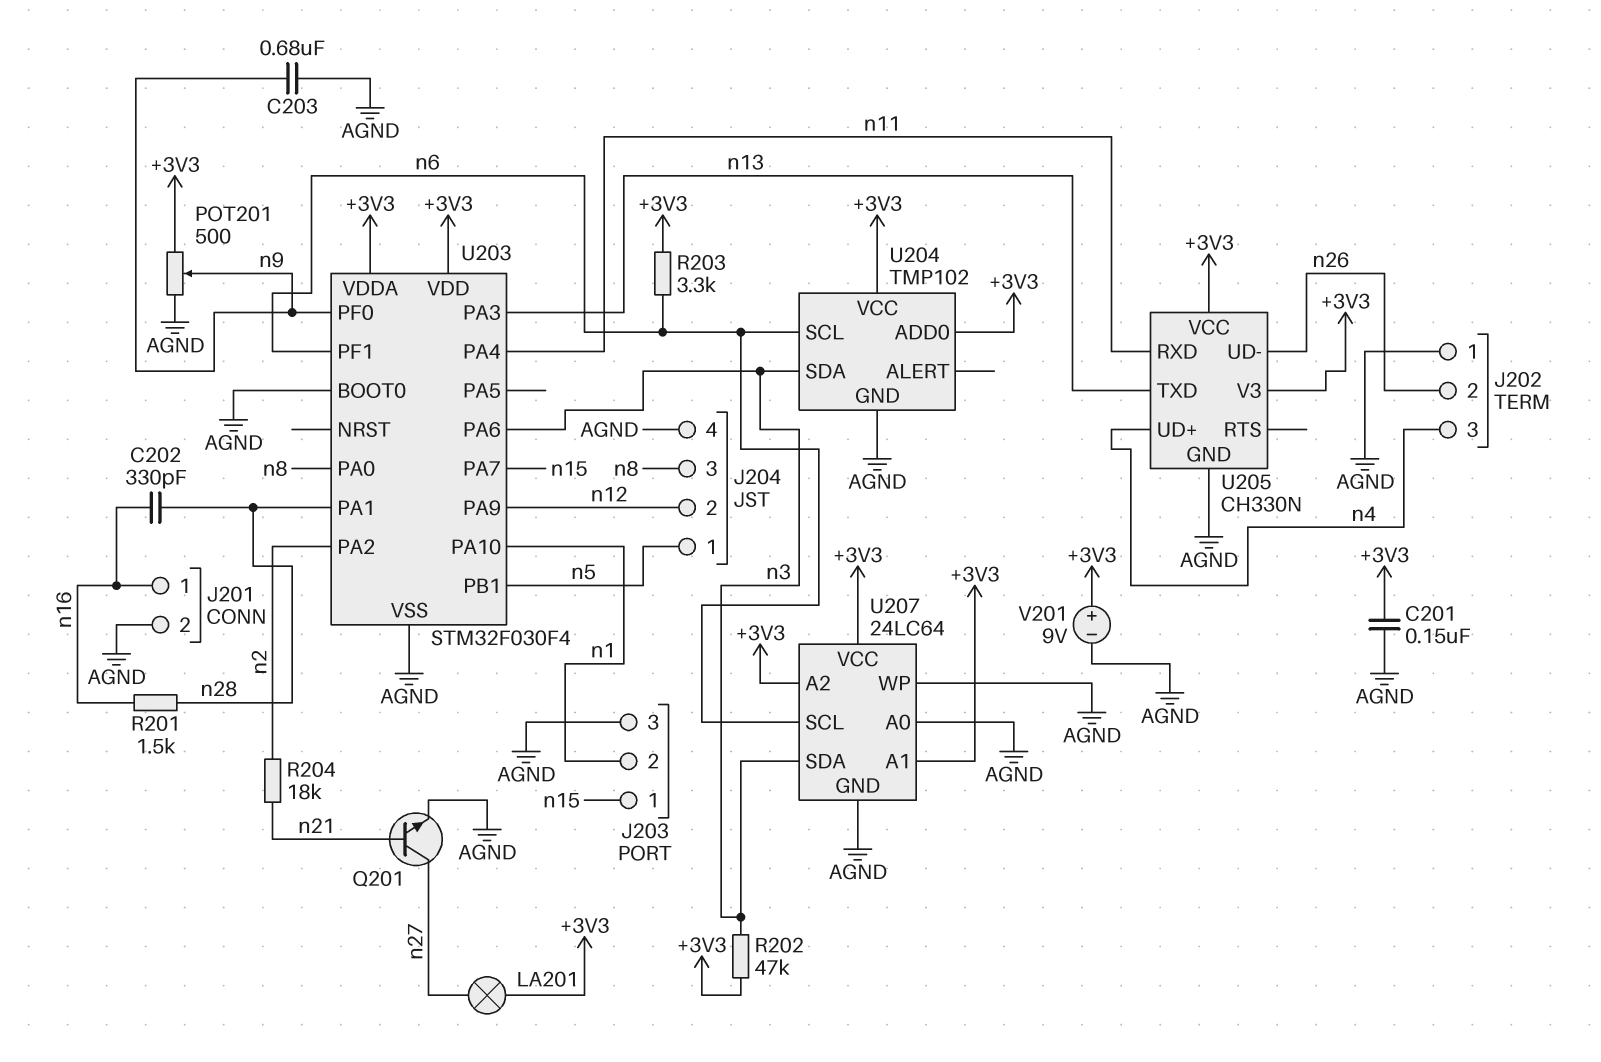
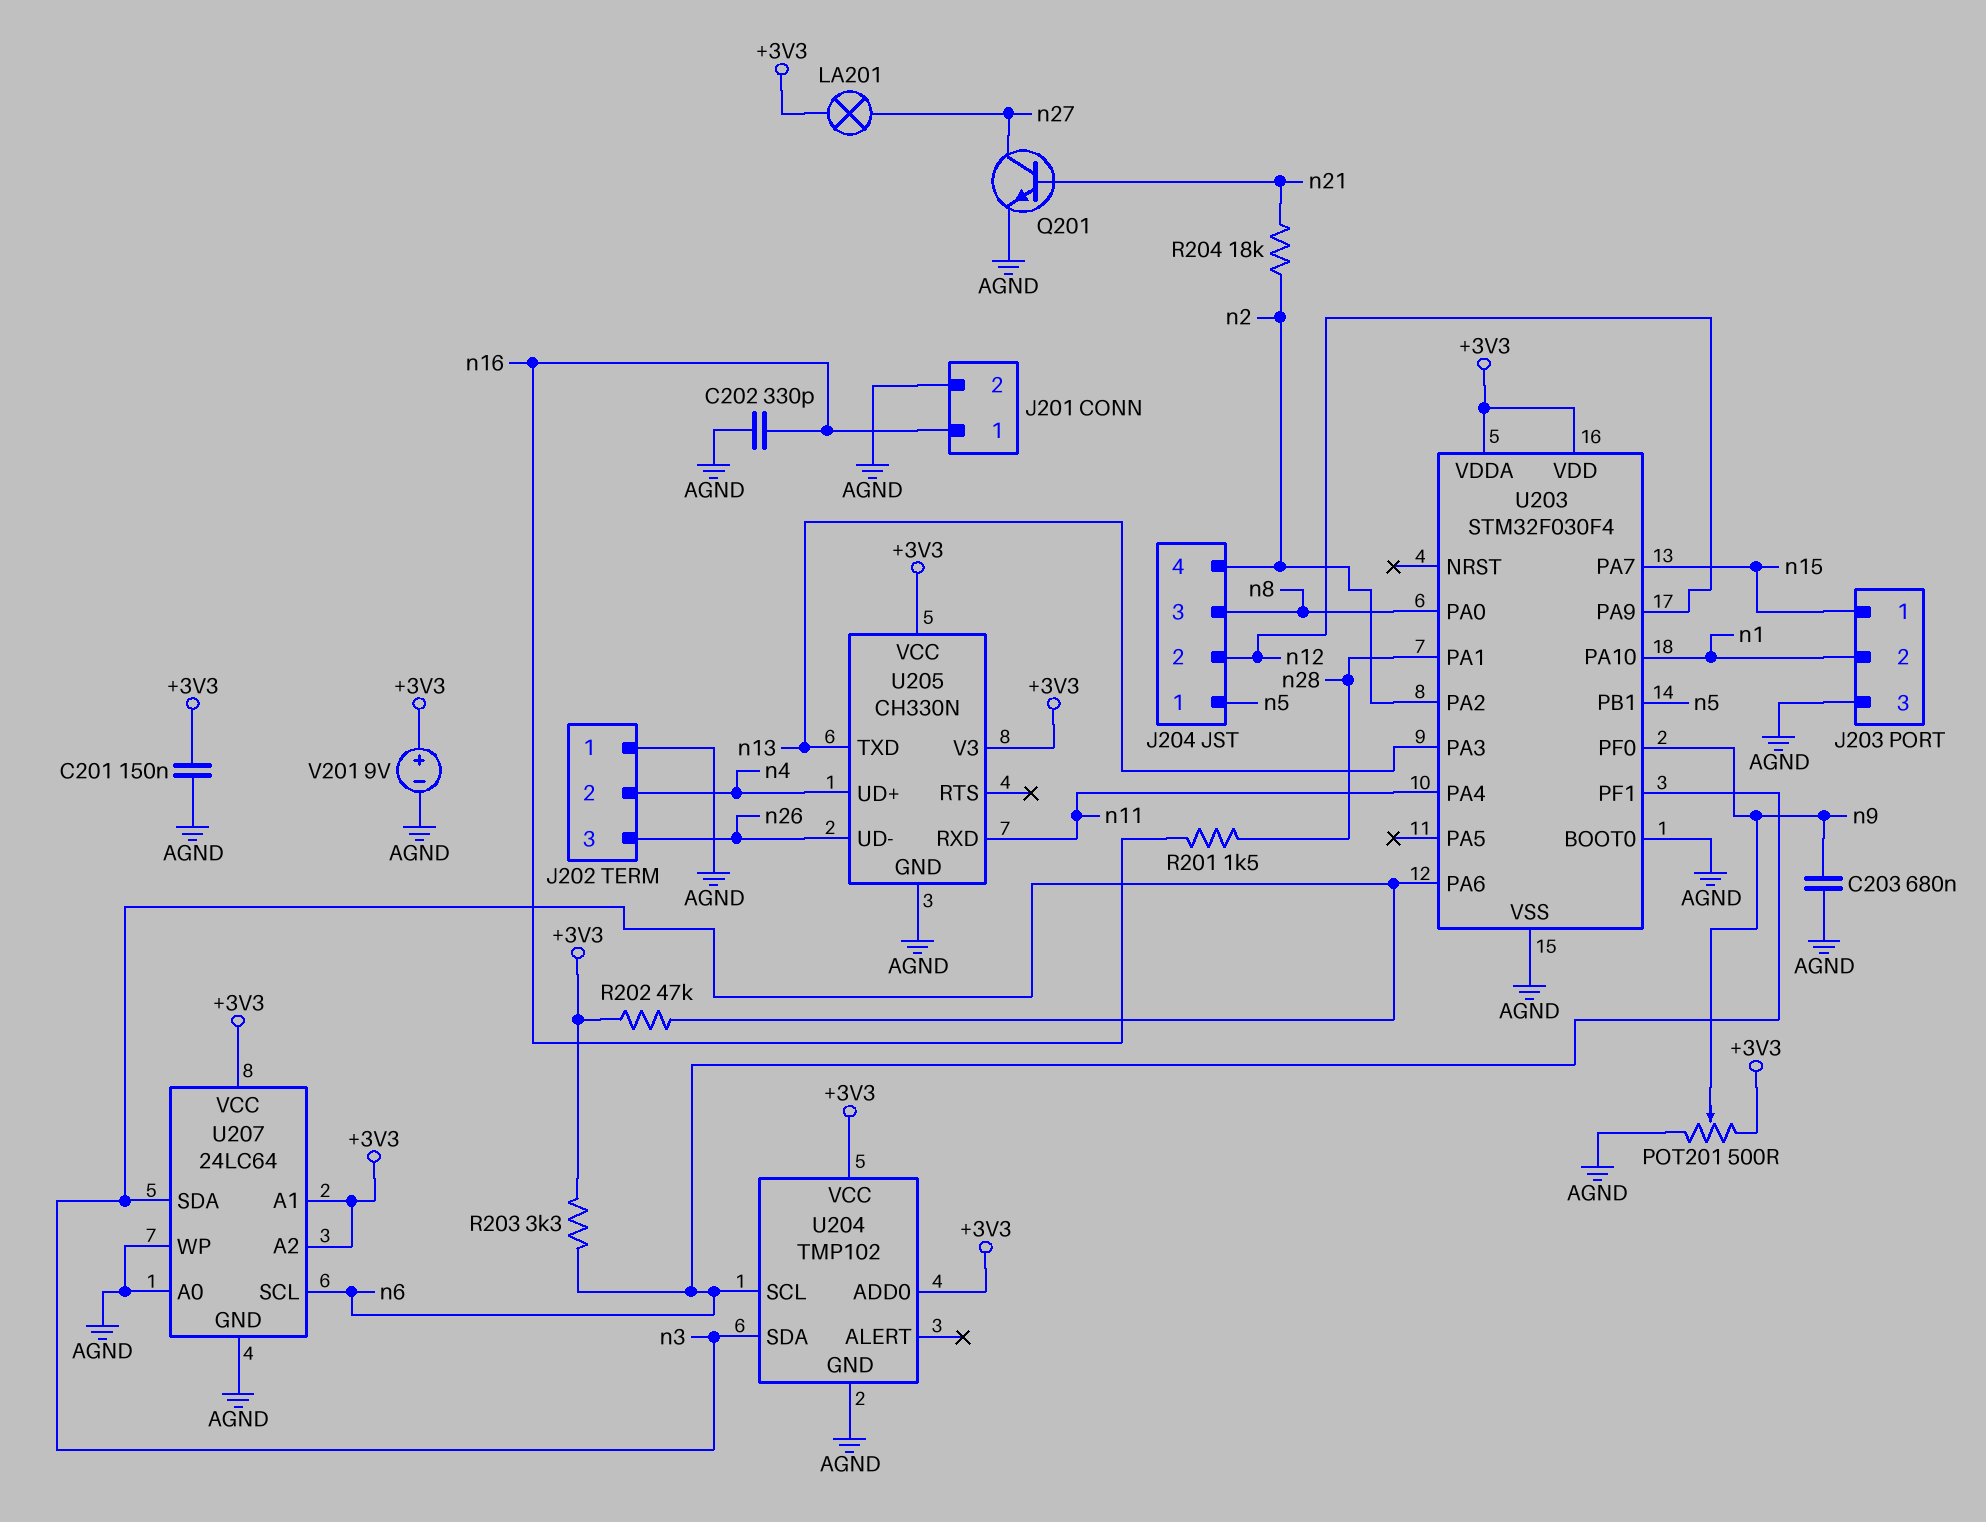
C202: 330pF (n16, n28) -> 330pF (AGND, n16)
J202 pin 2: n26 -> n4
J202 pin 3: n4 -> n26
J204 pin 4: AGND -> n2

